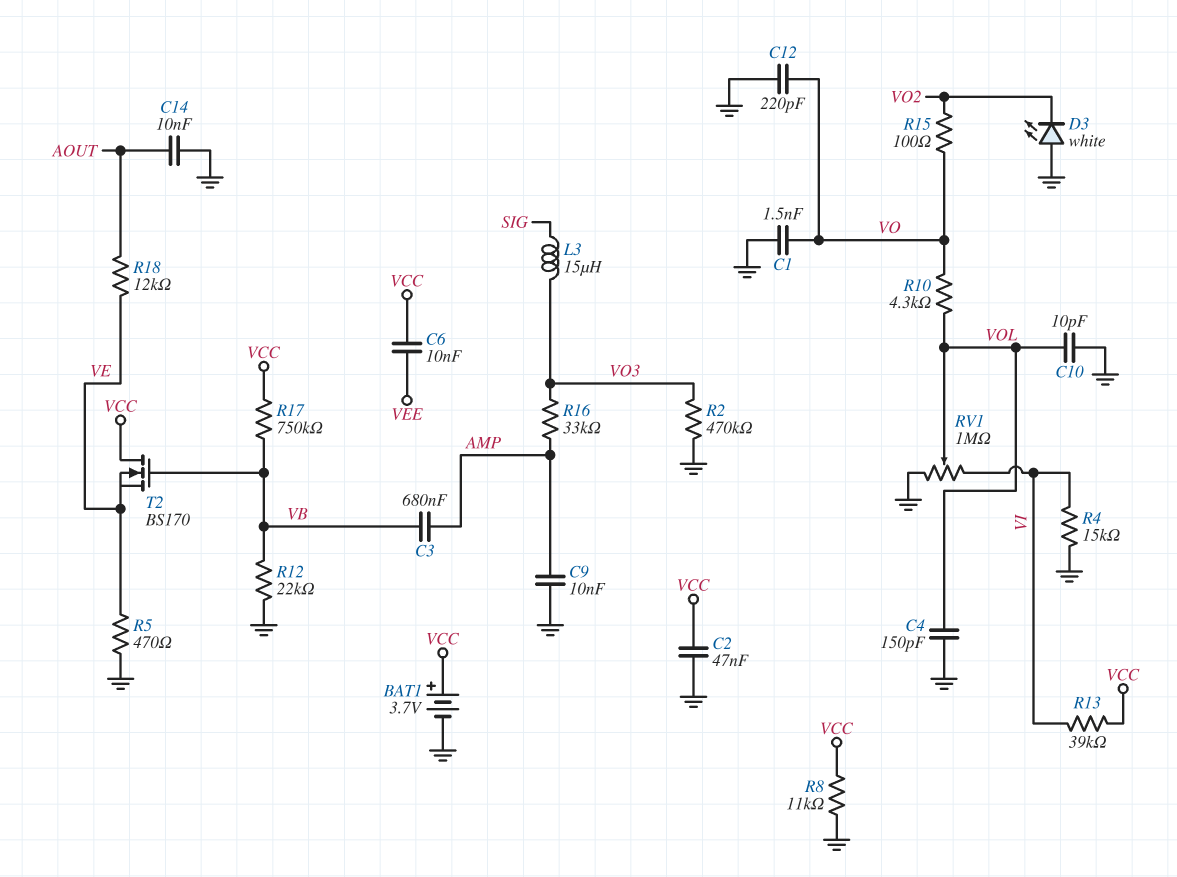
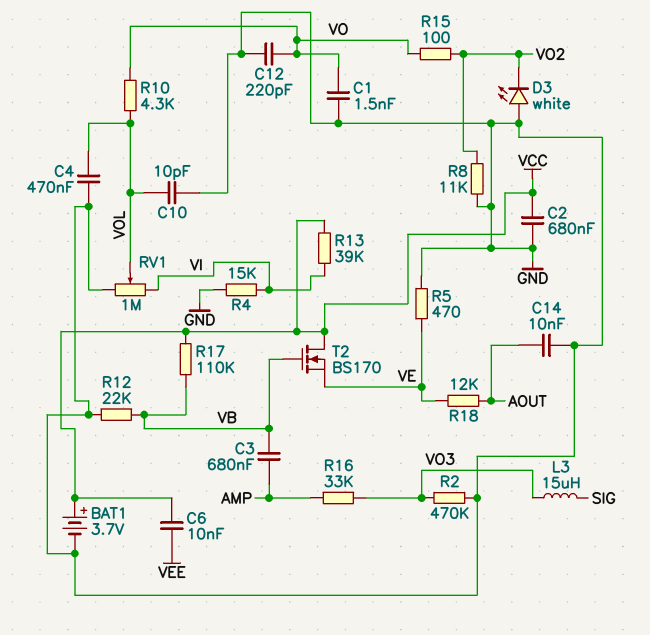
C2: 47nF (GND, VCC) -> 680nF (GND, VCC)
C4: 150pF (GND, VOL) -> 470nF (GND, VOL)
C9: 10nF (AMP, GND) -> none
R8: 11k (GND, VCC) -> 11k (GND, VO2)
R17: 750k (VB, VCC) -> 110k (VB, VCC)

